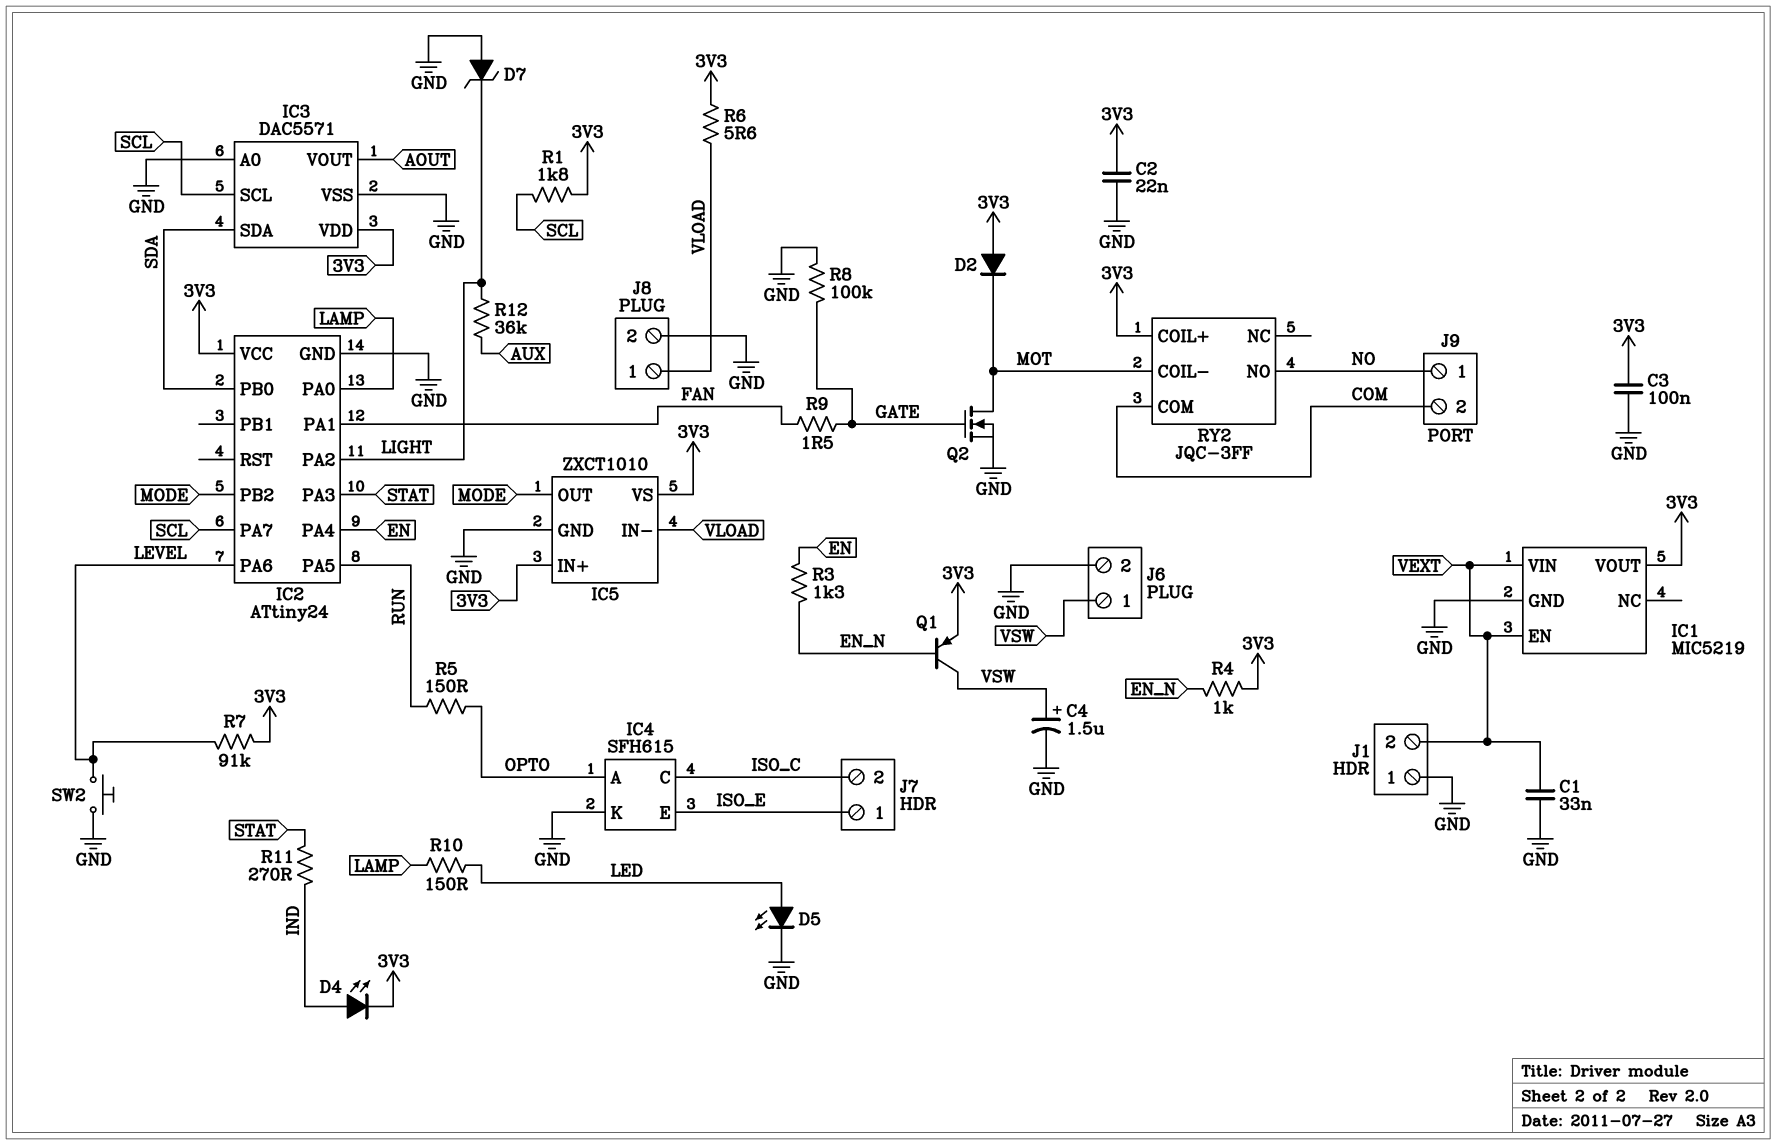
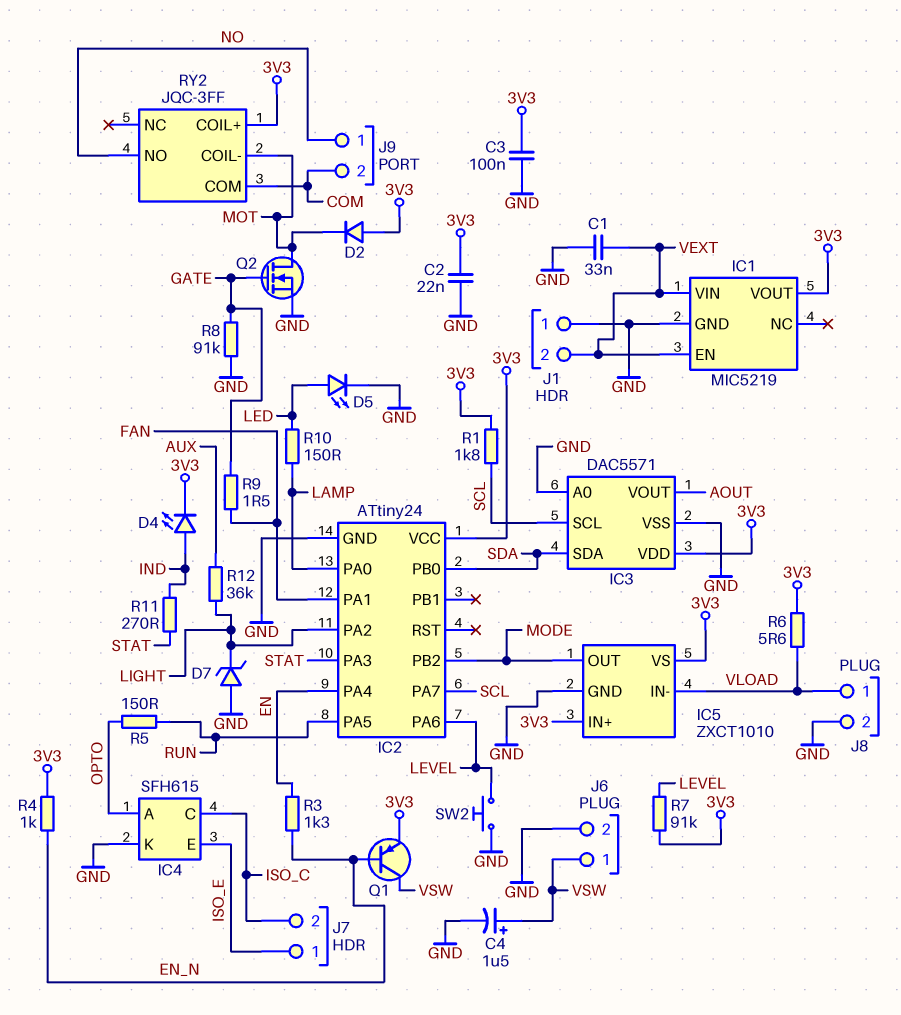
R8: 100k (GATE, GND) -> 91k (GATE, GND)

